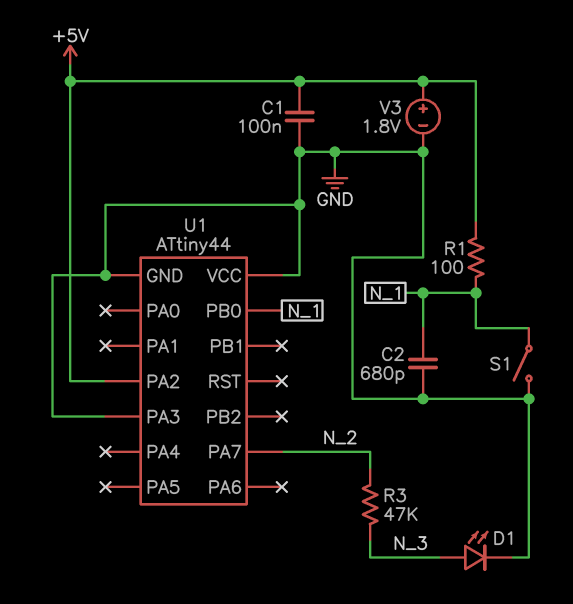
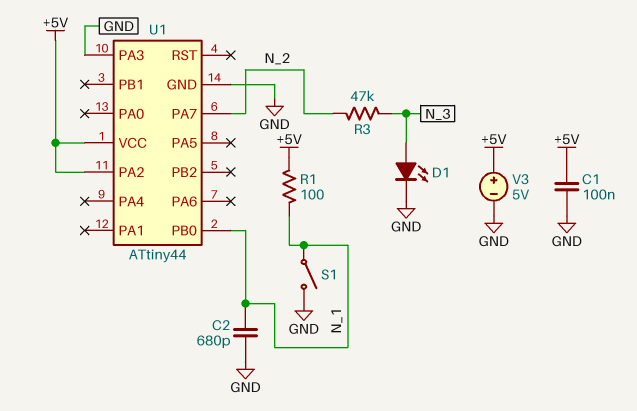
U1 pin VCC: GND -> +5V
V3: 1.8V (plus +5V, minus GND) -> 5V (plus +5V, minus GND)

